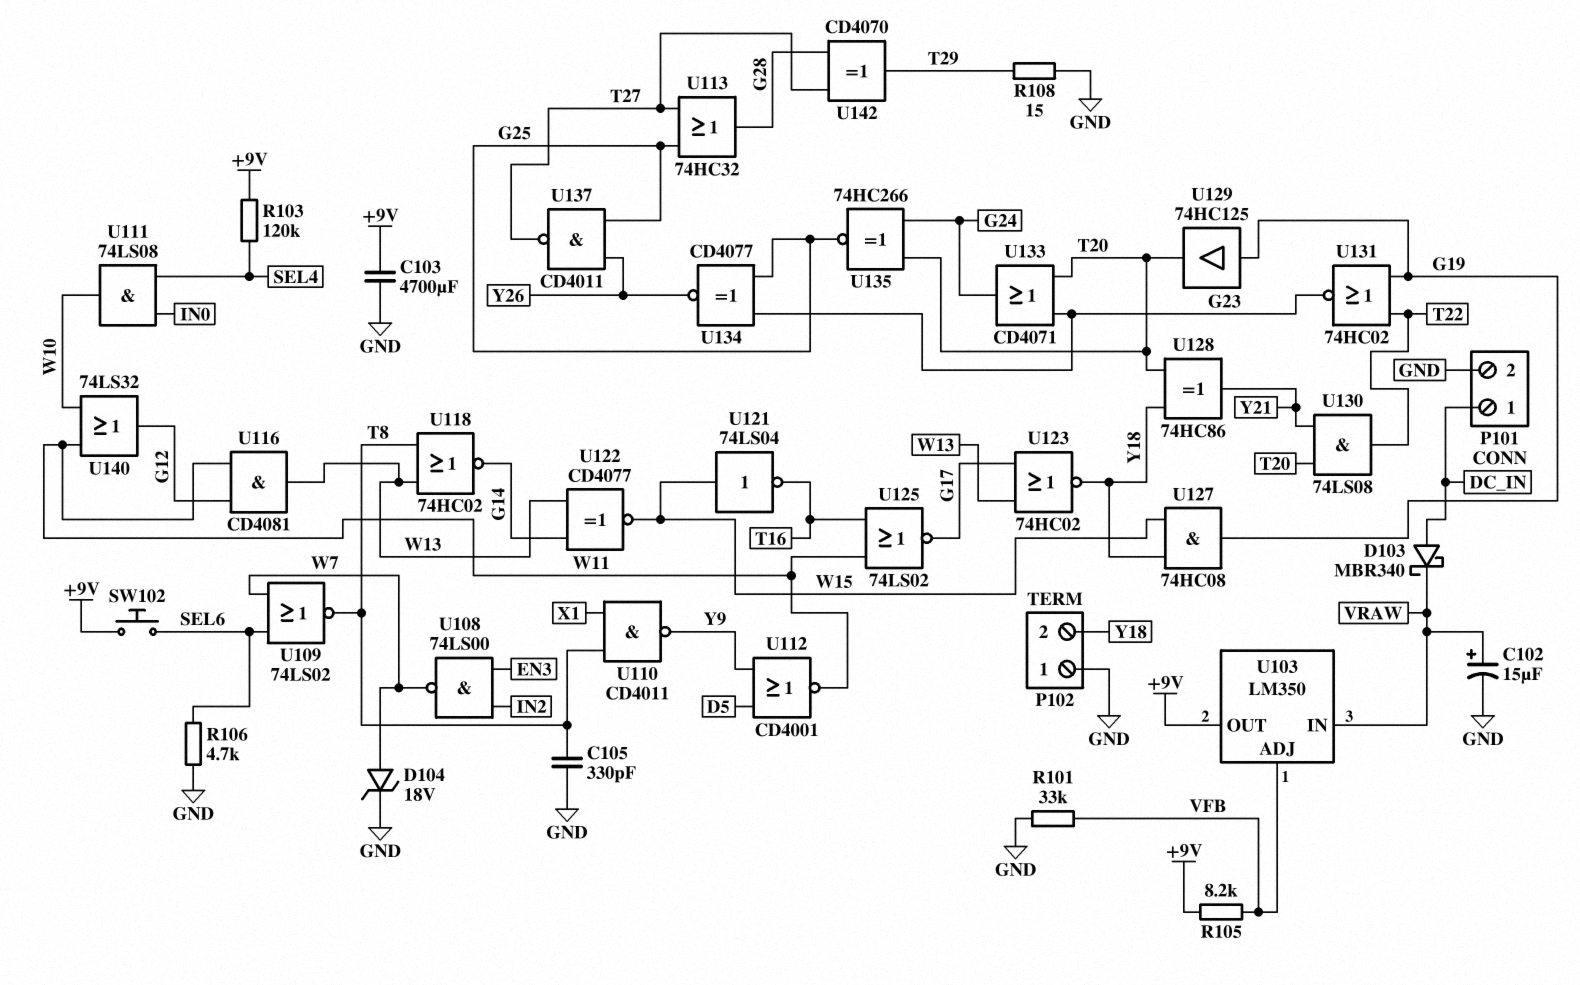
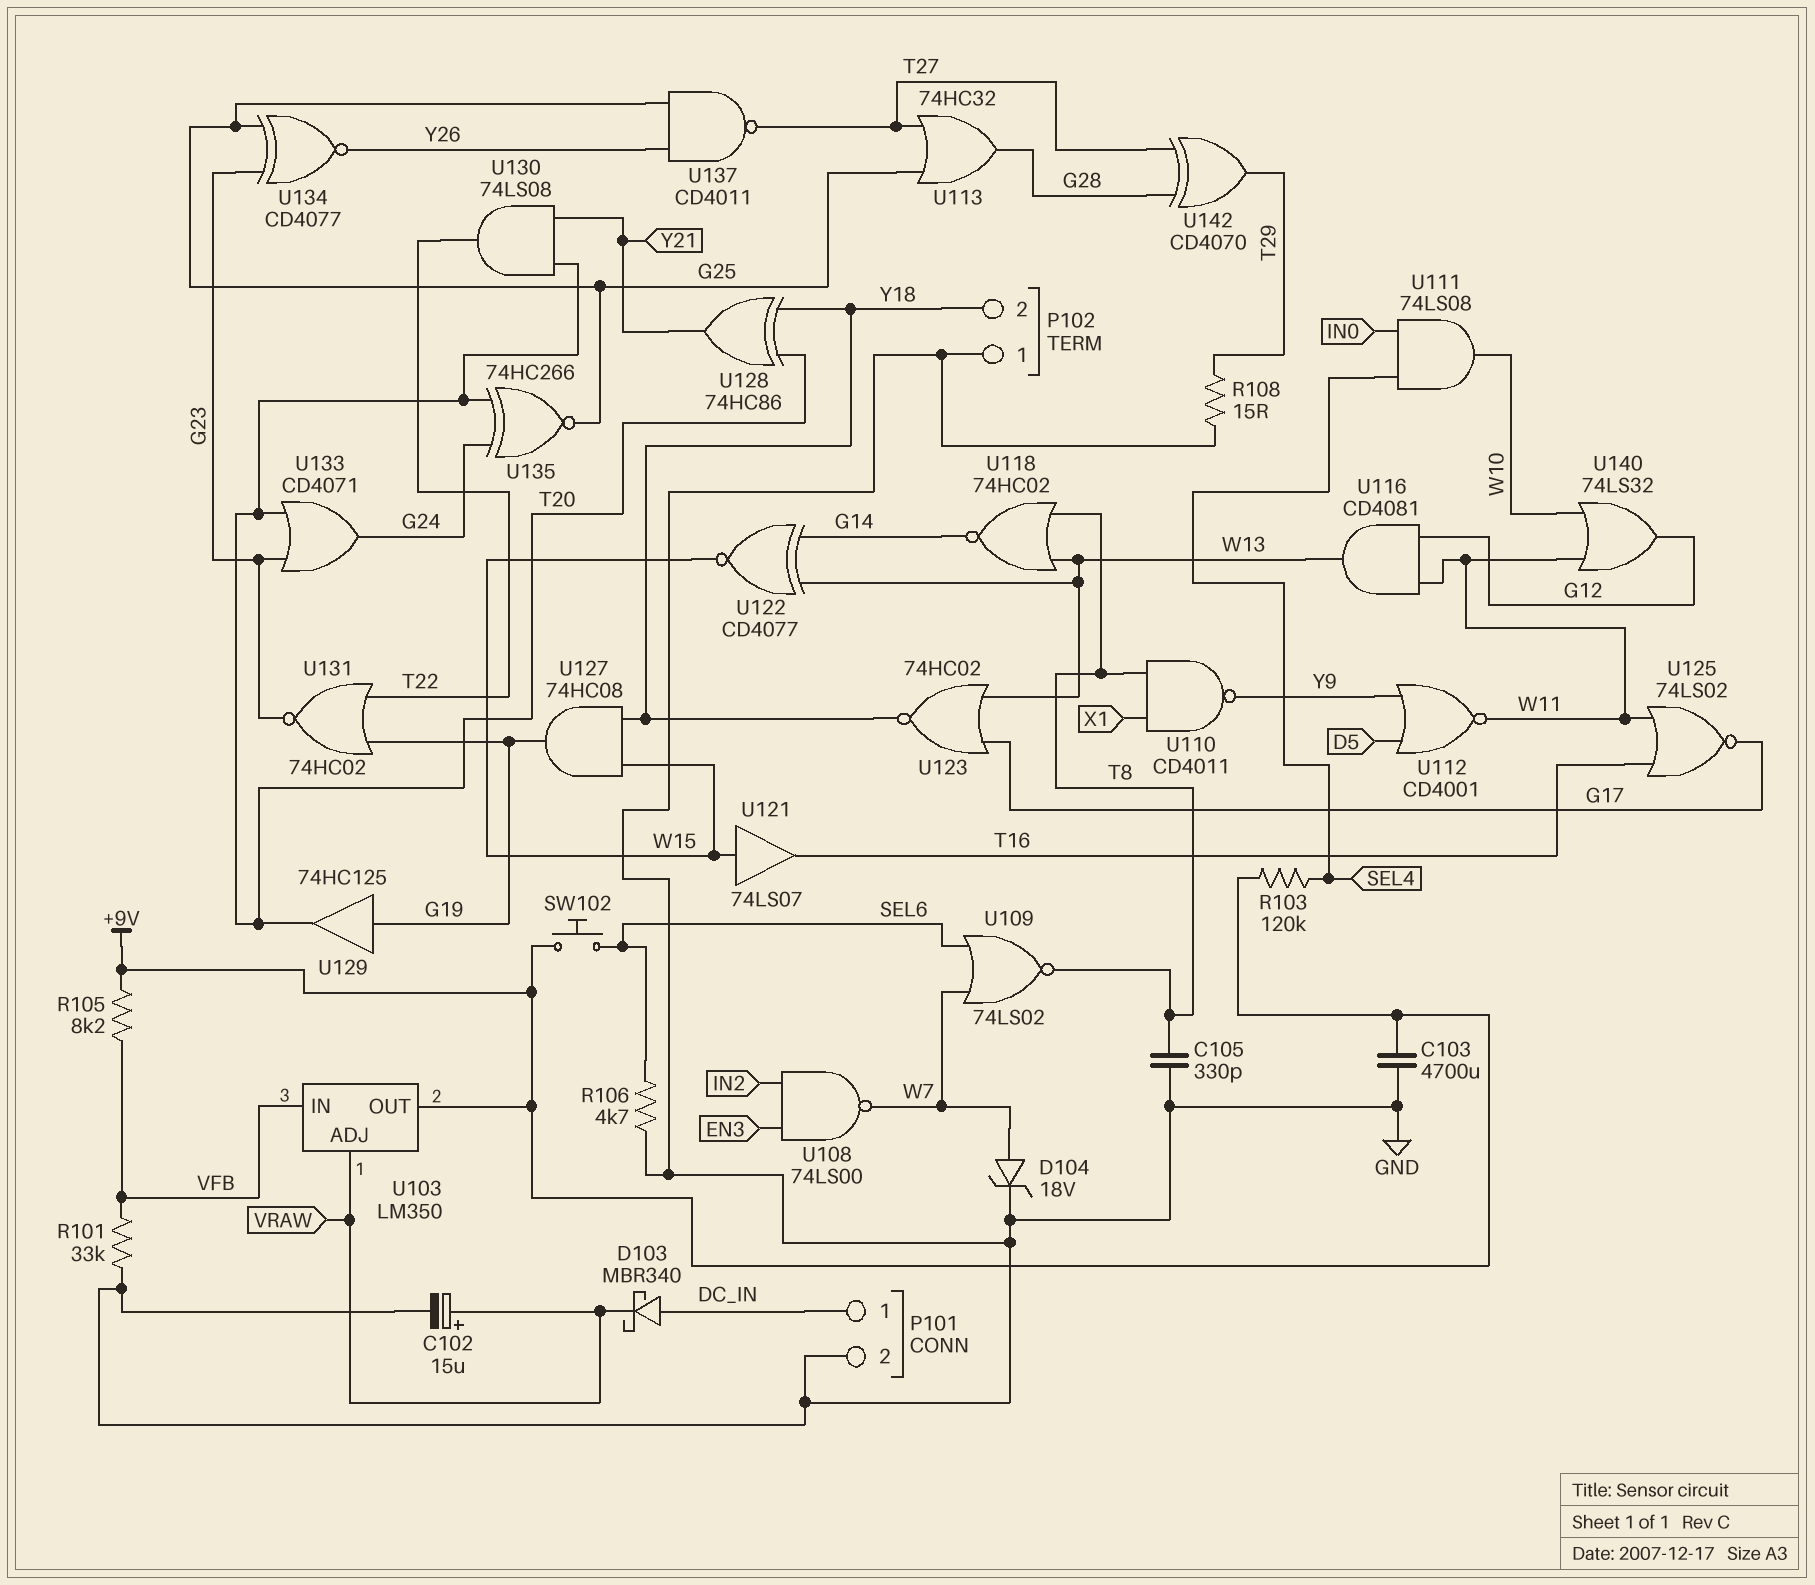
U103 pin ADJ: VFB -> VRAW
U103 pin IN: VRAW -> VFB
U121: NOT 74LS04 (in W15, out T16) -> buffer 74LS07 (in W15, out T16)

